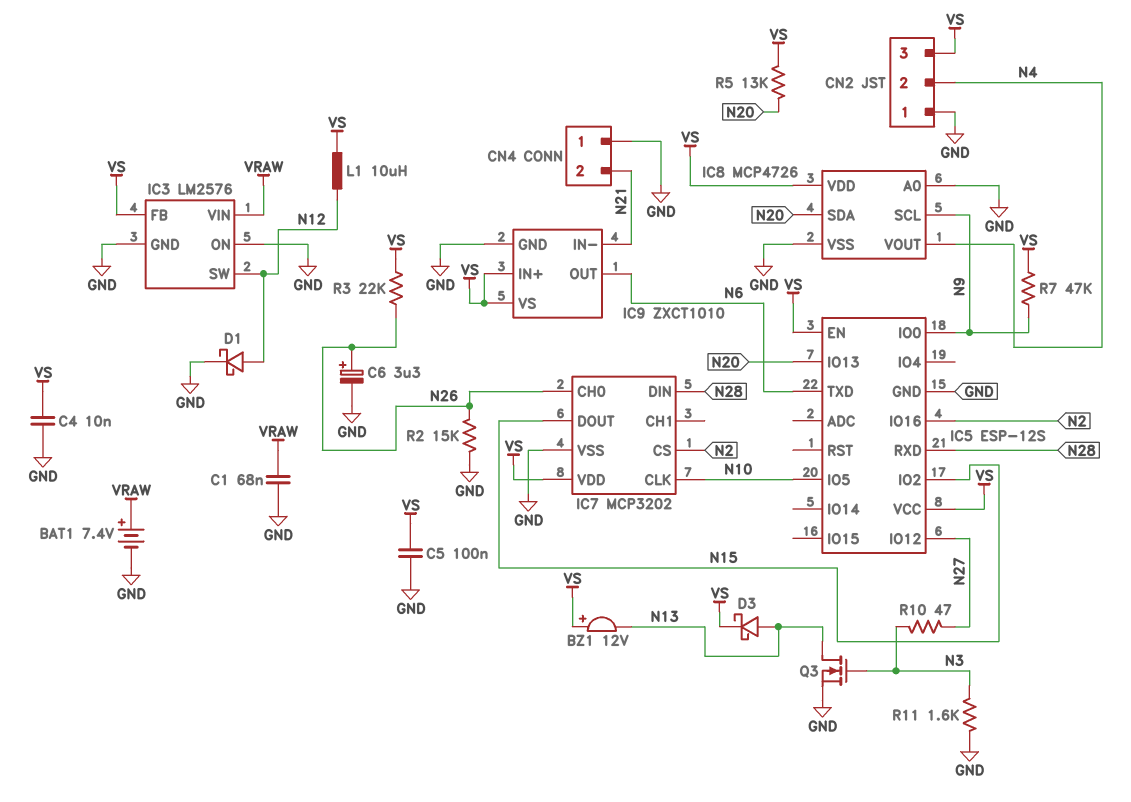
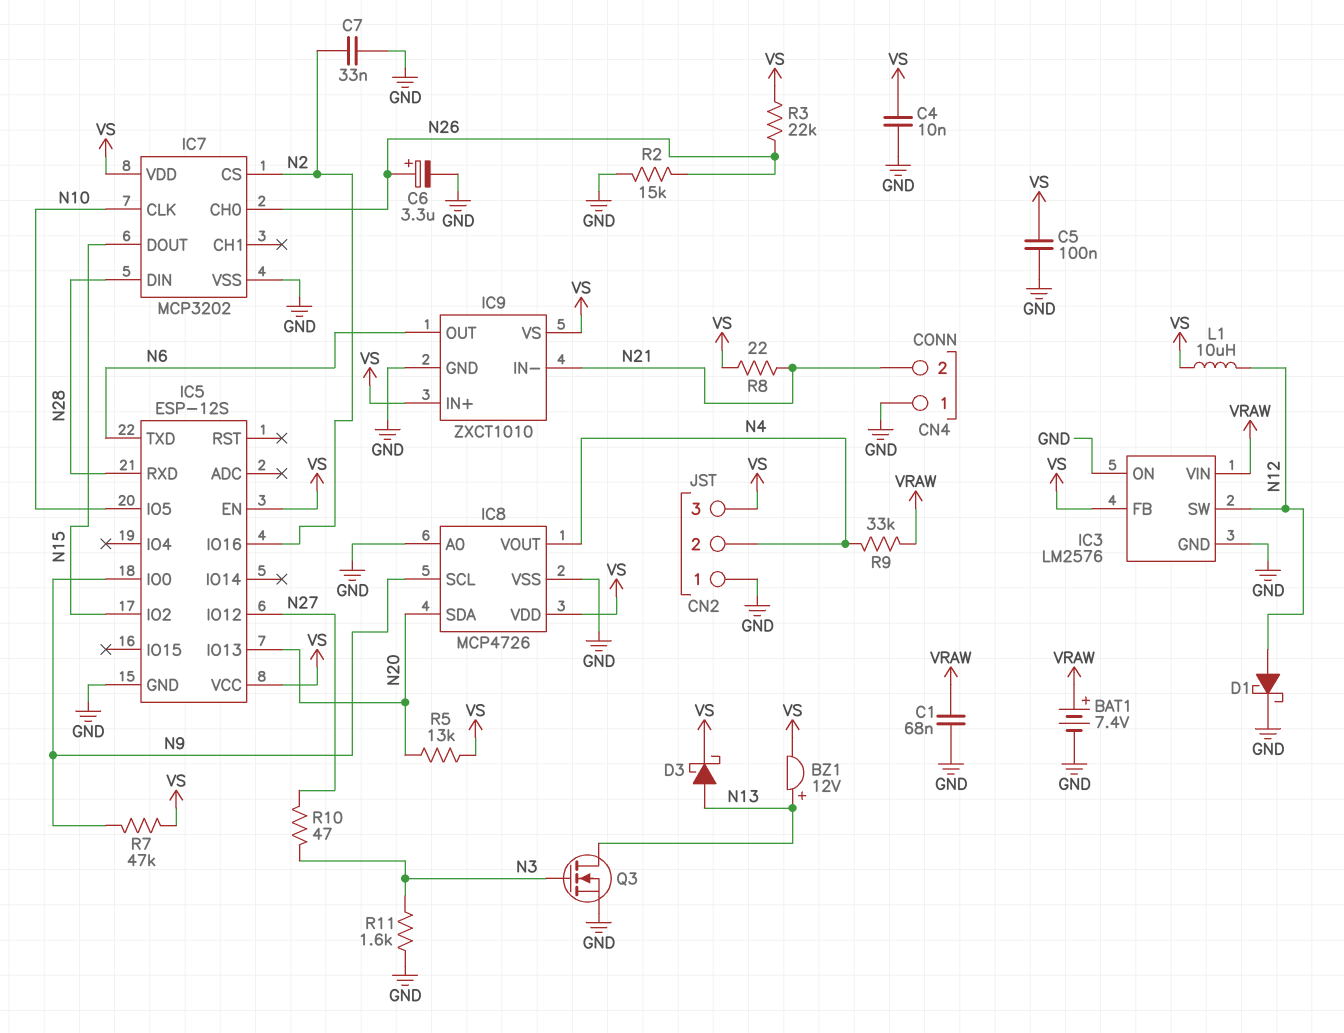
BZ1: buzzer 12V (plus VS, minus N13) -> buzzer 12V (plus N13, minus VS)
C7: none -> 33nF (GND, N2)
R8: none -> 22 (N21, VS)
R9: none -> 33k (N4, VRAW)

